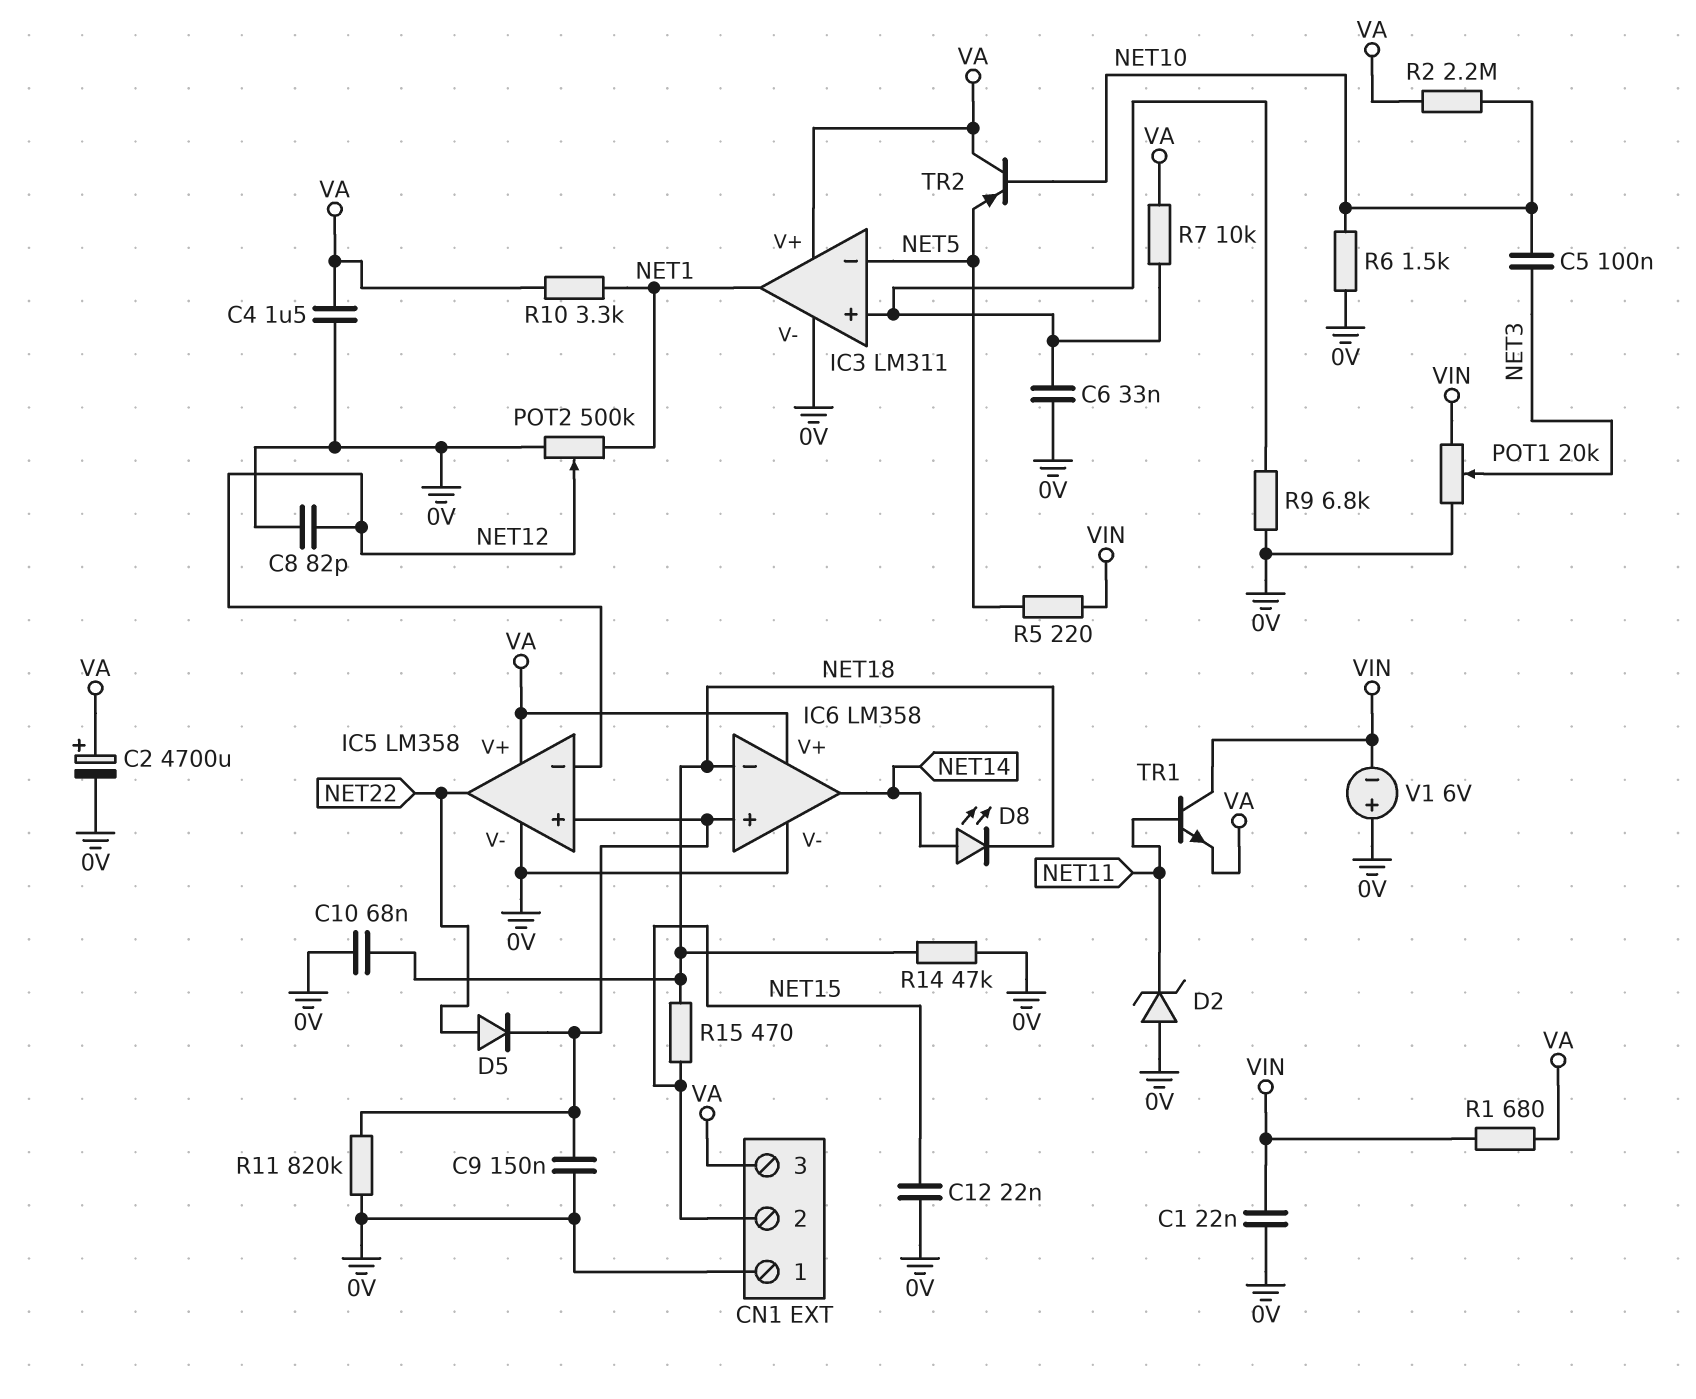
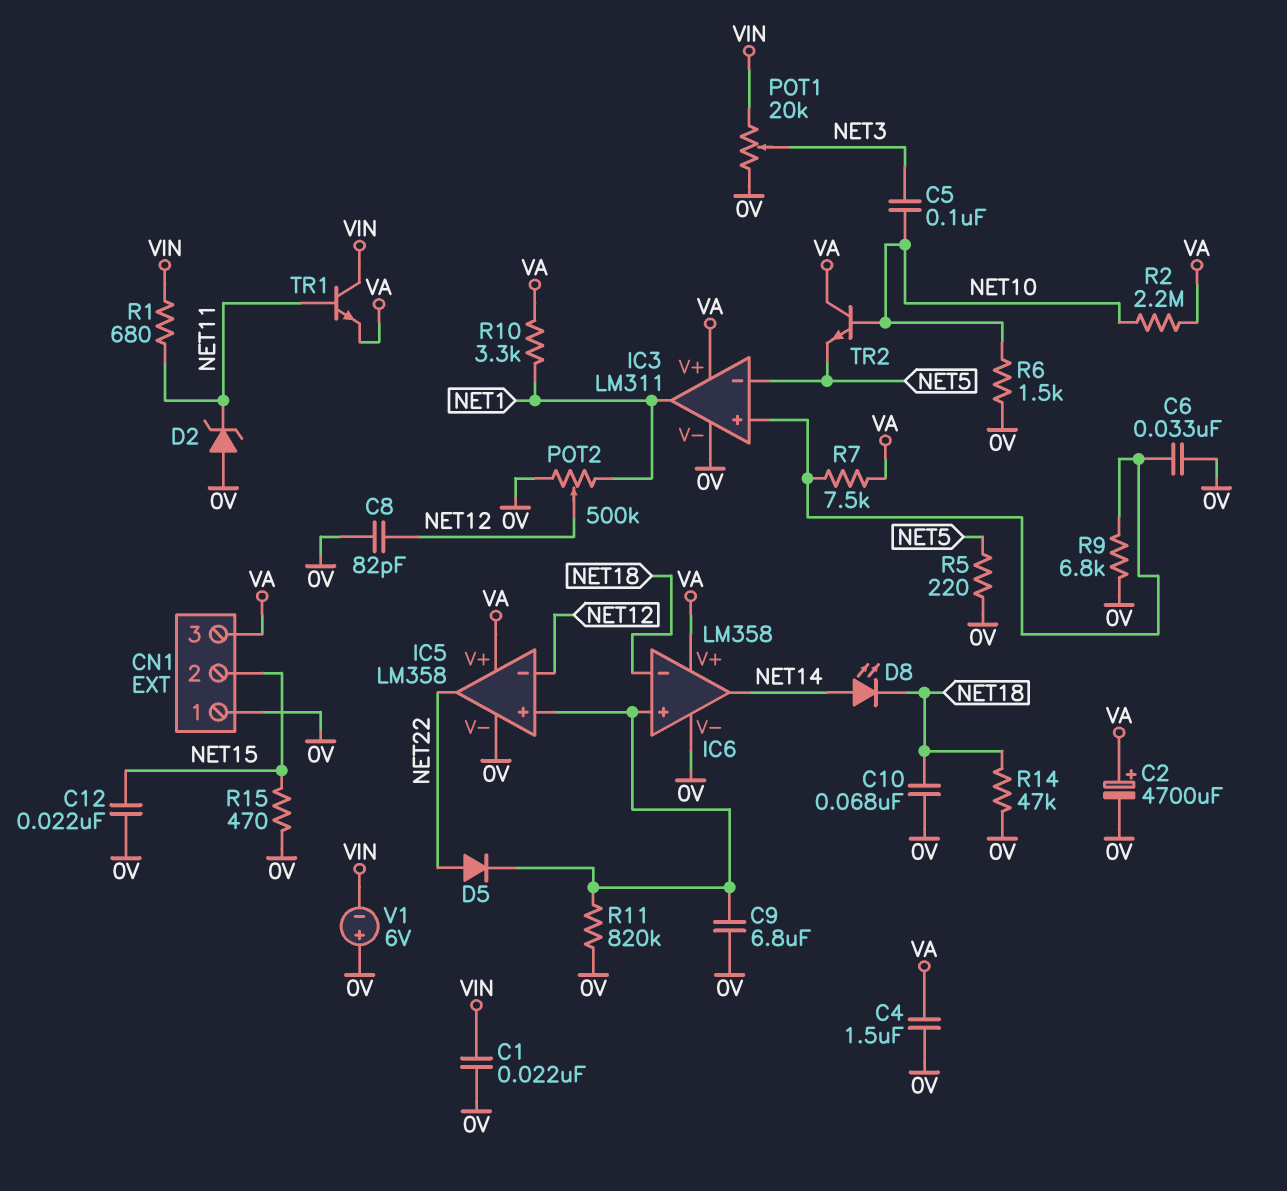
C9: 150nF (0V, IC5/in+) -> 6.8uF (0V, IC5/in+)
R1: 680 (VA, VIN) -> 680 (NET11, VIN)
R5: 220 (NET5, VIN) -> 220 (0V, NET5)
R7: 10k (IC3/in+, VA) -> 7.5k (IC3/in+, VA)
R15: 470 (NET15, NET18) -> 470 (0V, NET15)
TR2: PNP (B NET10, C VA, E NET5) -> NPN (B NET10, C VA, E NET5)

